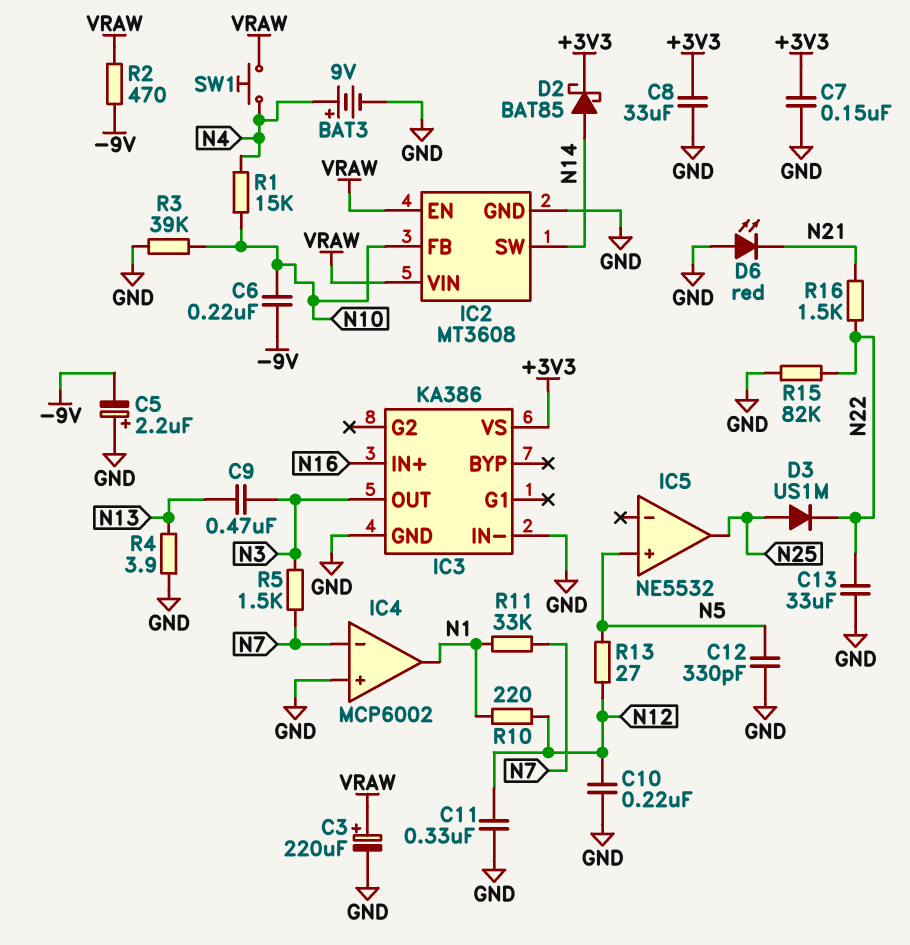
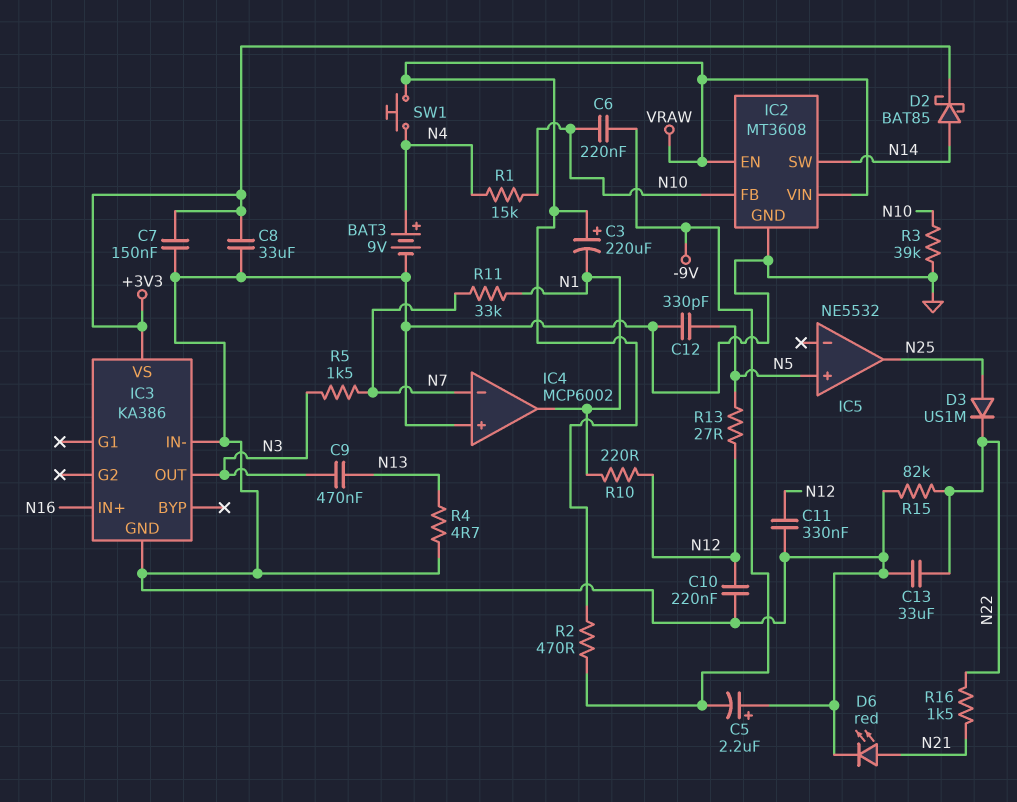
C3: 220uF (plus VRAW, minus GND) -> 220uF (plus VRAW, minus N1)
D6: LED red (A GND, K N21) -> LED red (A N21, K GND)
R4: 3.9 (GND, N13) -> 4.7 (GND, N13)

